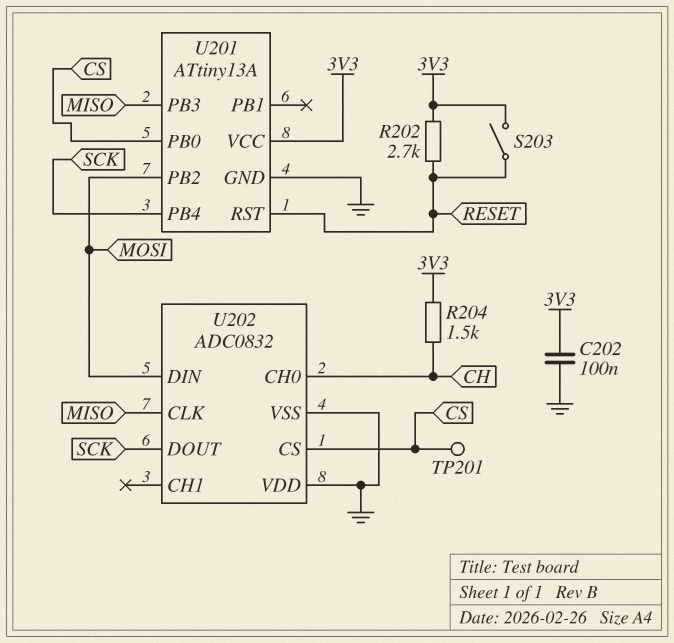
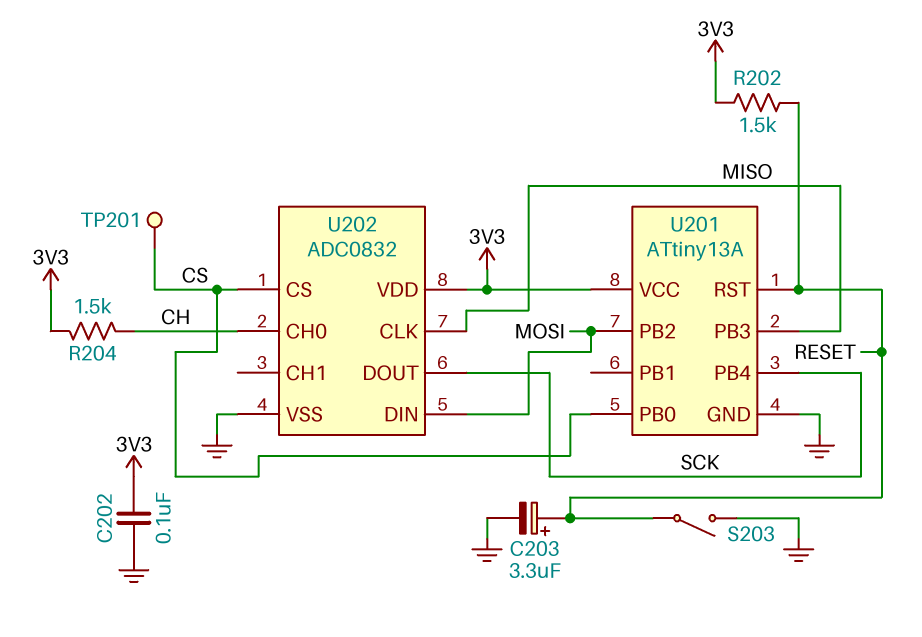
C203: none -> 3.3uF (plus RESET, minus GND)
R202: 2.7k (3V3, RESET) -> 1.5k (3V3, RESET)
S203: switch (3V3, RESET) -> switch (GND, RESET)
U202 pin VDD: GND -> 3V3

